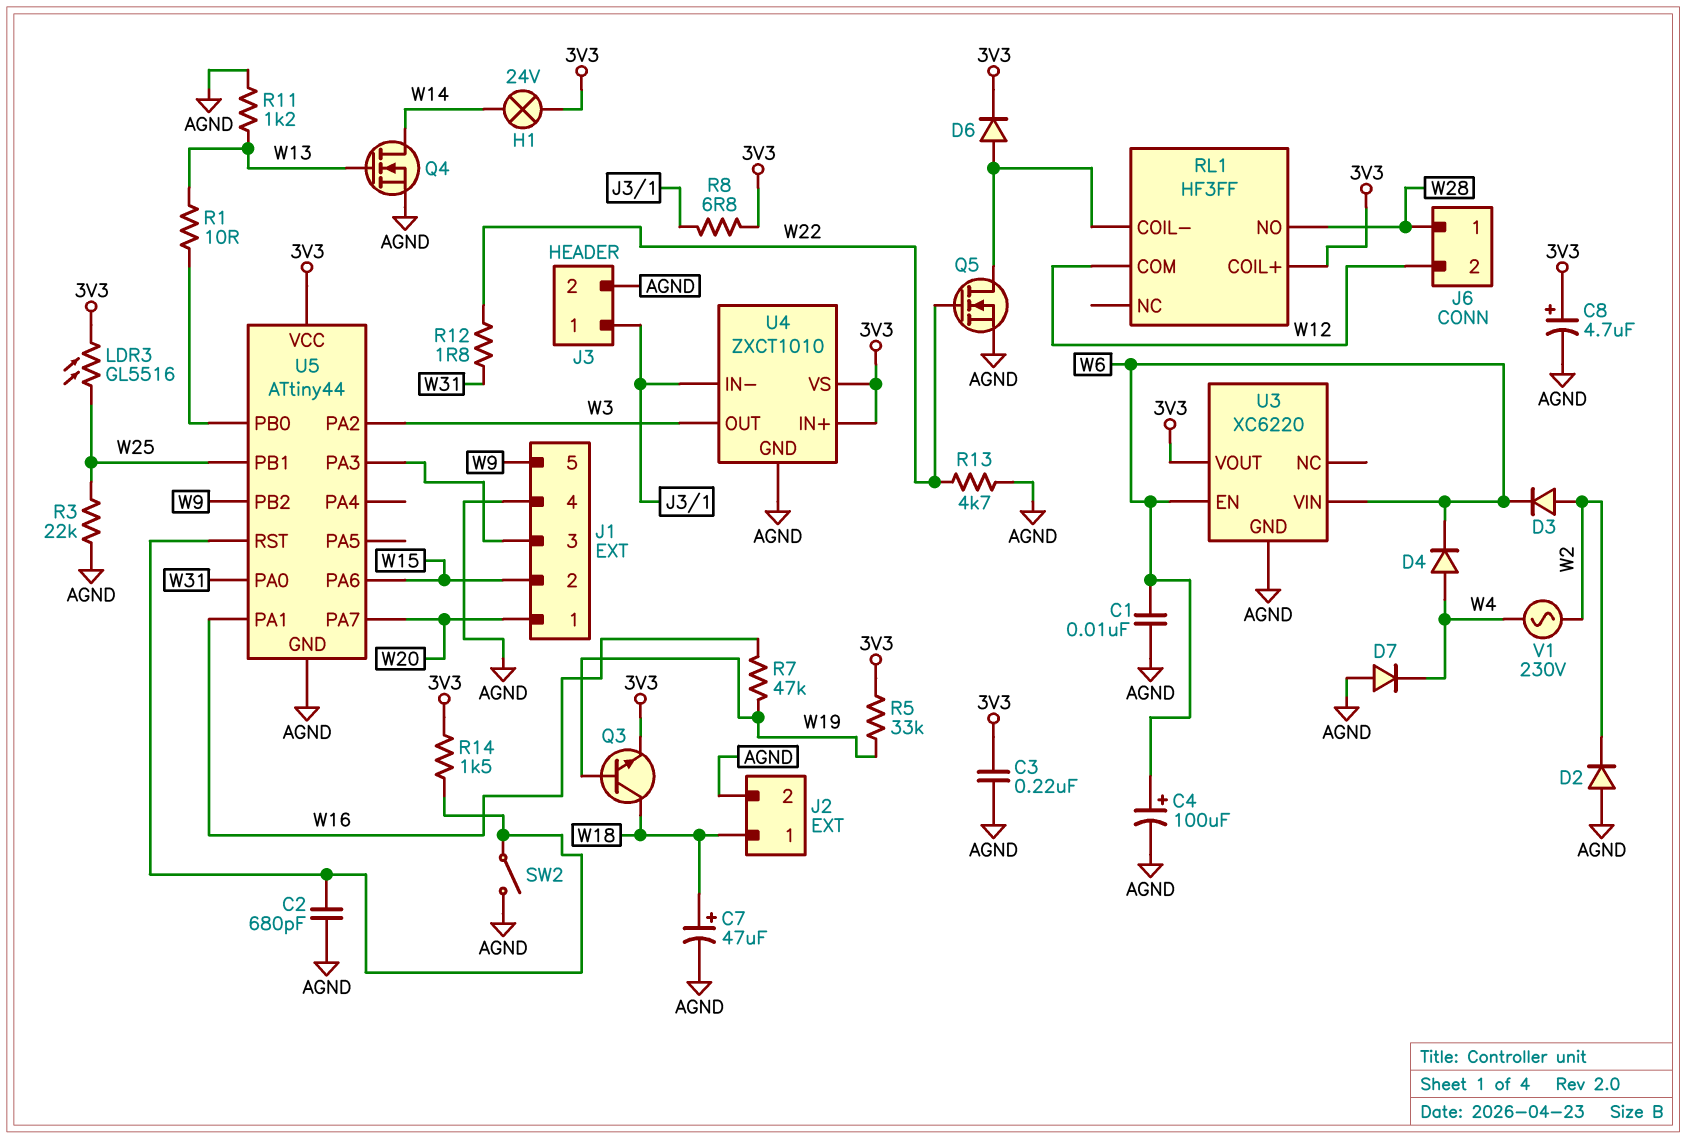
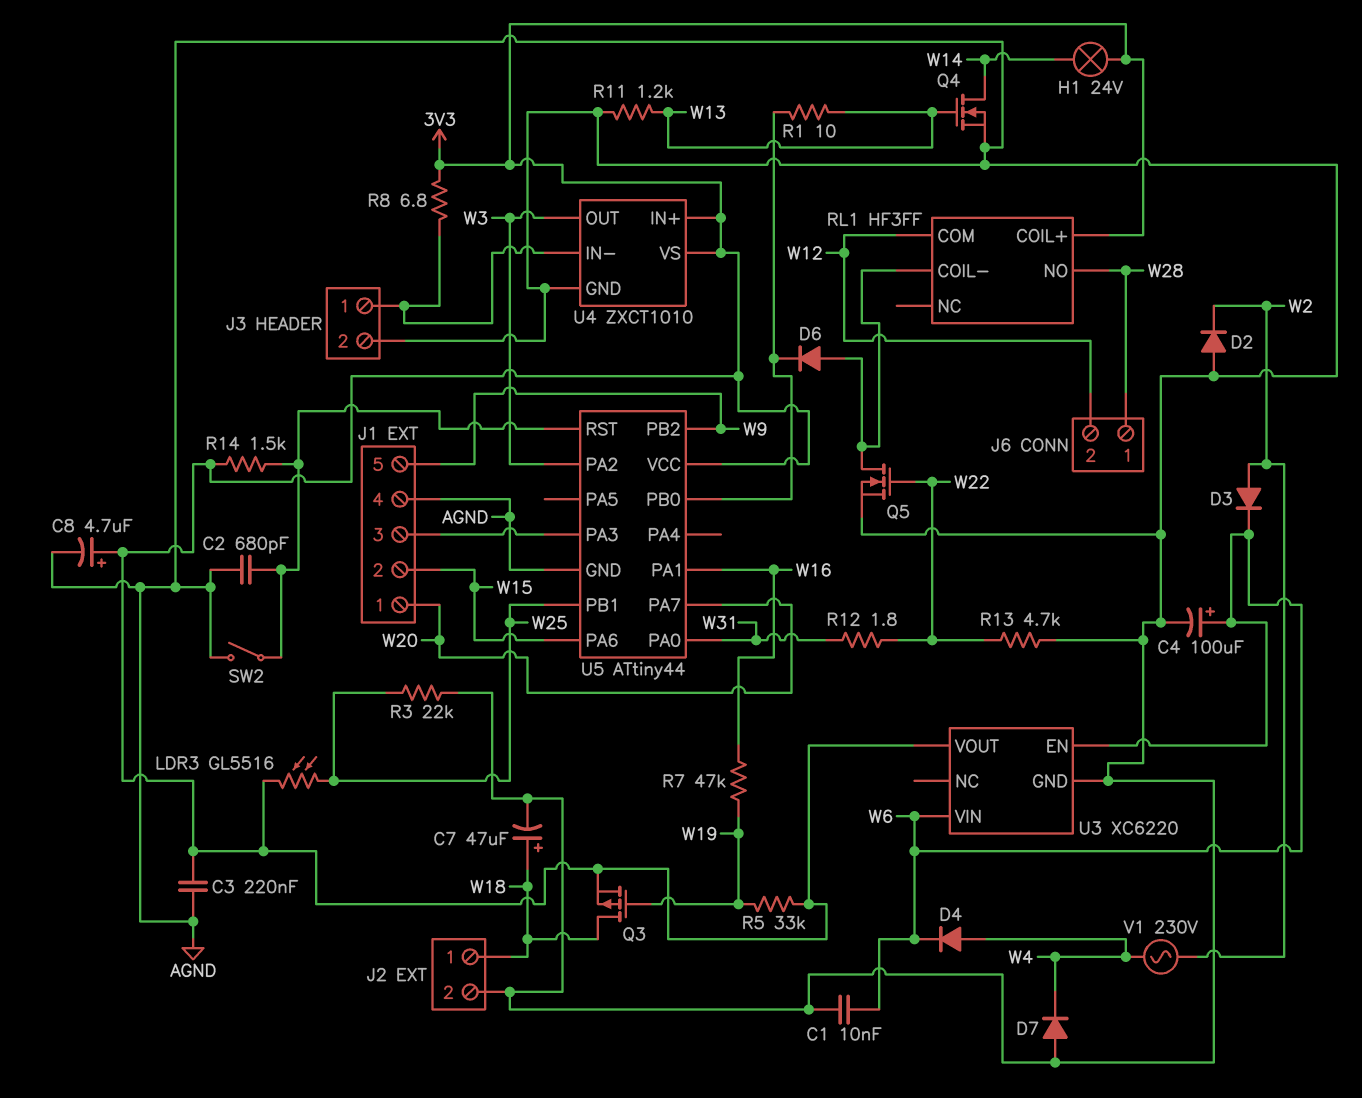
D6: diode (A RL1/COIL-, K 3V3) -> diode (A RL1/COIL-, K U5/PB0)
Q3: NPN (B W19, C W18, E 3V3) -> PMOS (G W19, D W18, S 3V3)

